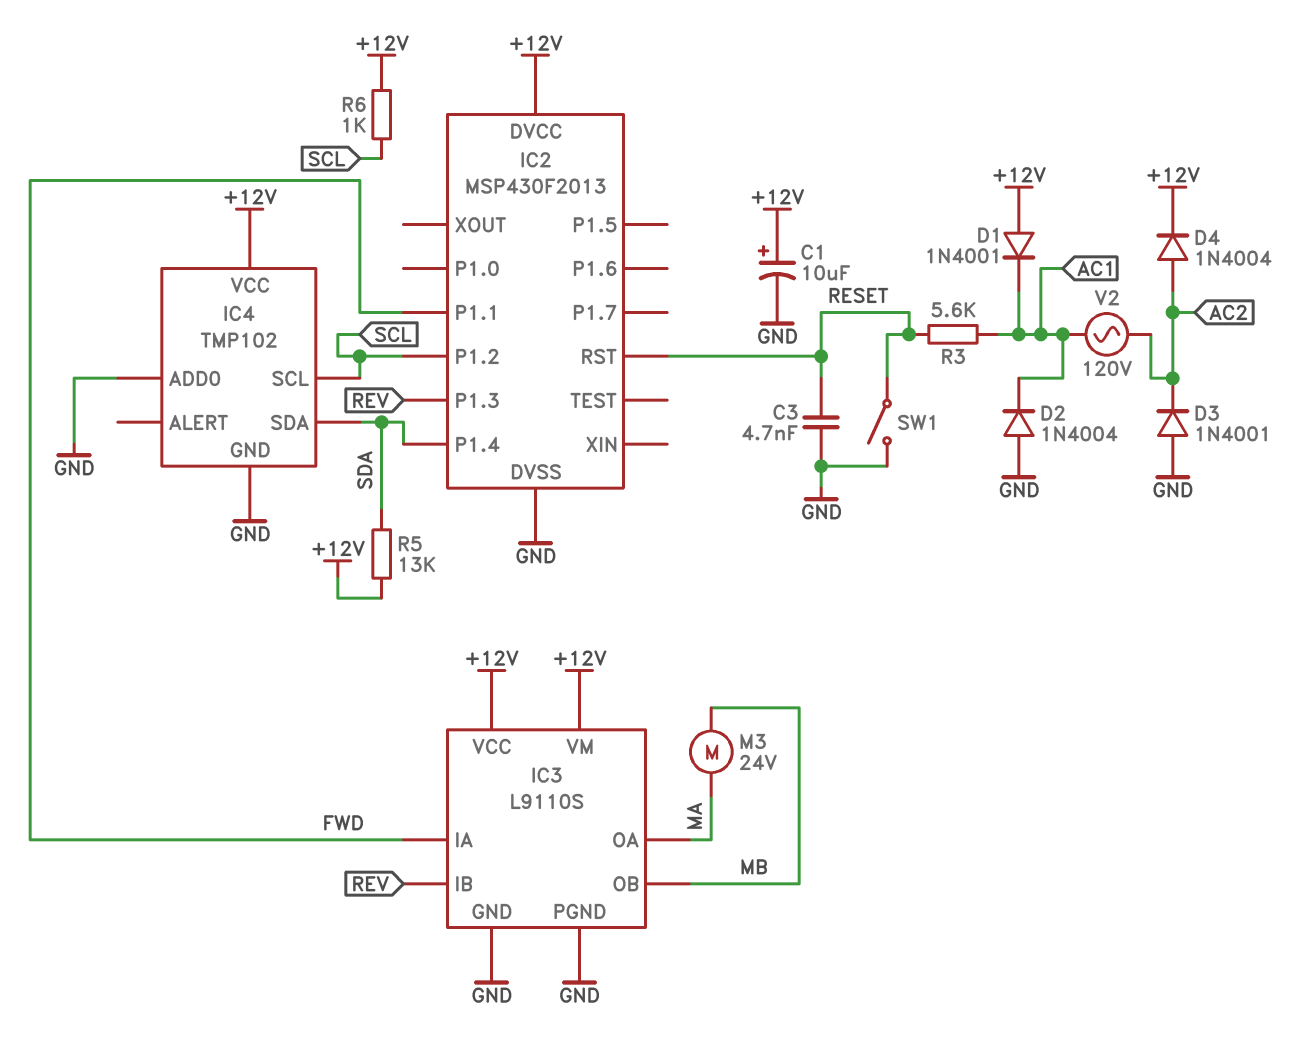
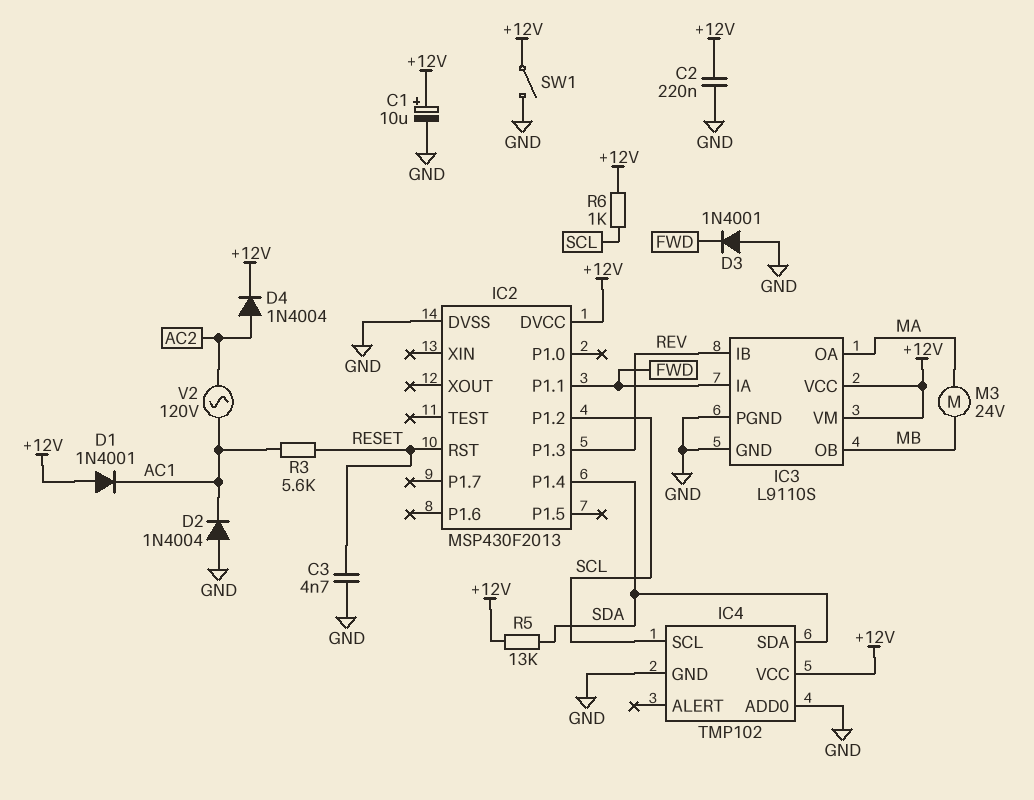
C2: none -> 220nF (+12V, GND)
D3: diode 1N4001 (A GND, K AC2) -> diode 1N4001 (A GND, K FWD)
SW1: switch (GND, RESET) -> switch (+12V, GND)

